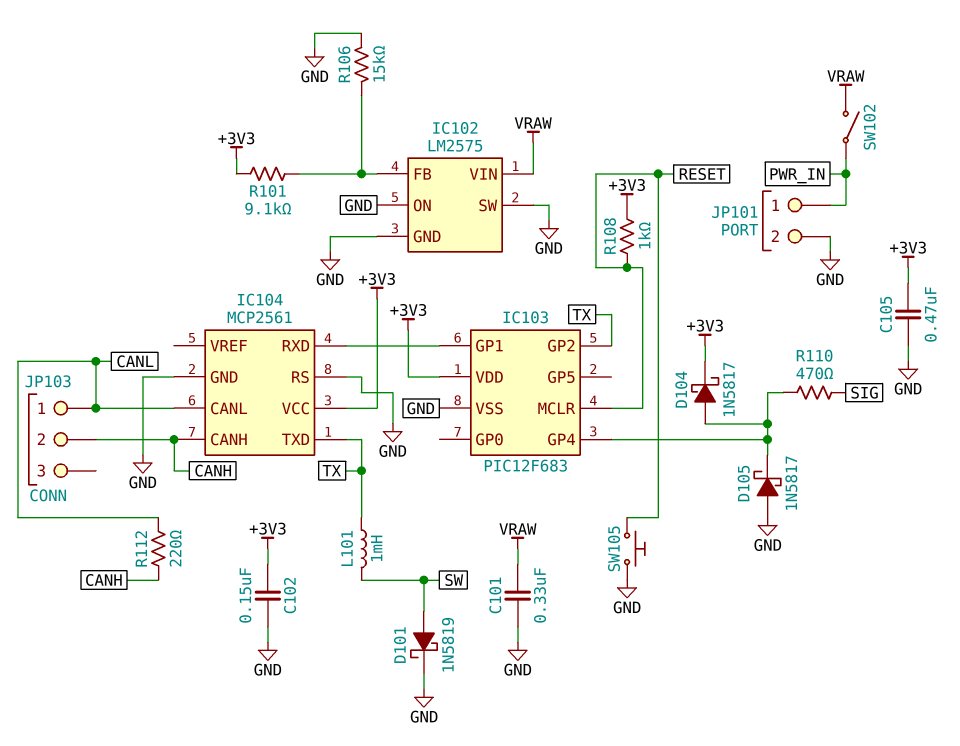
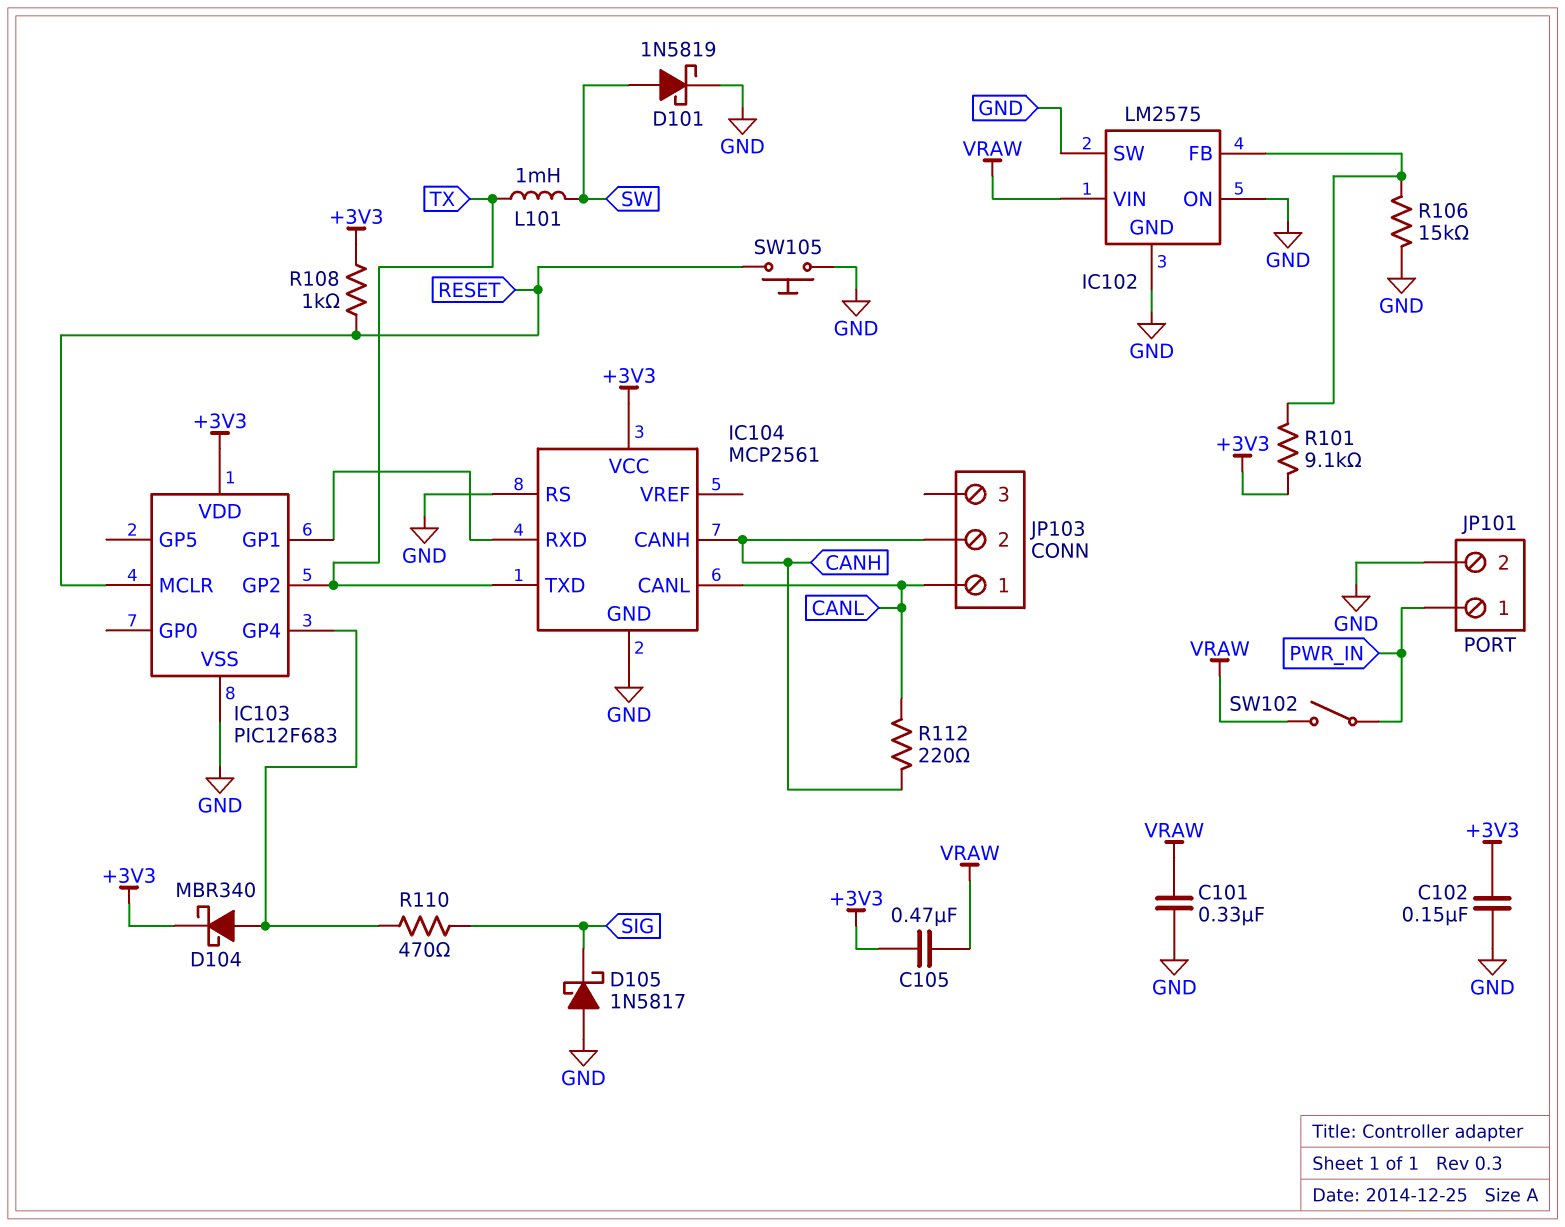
C105: 470nF (+3V3, GND) -> 470nF (+3V3, VRAW)
D104: schottky 1N5817 (A IC103/GP4, K +3V3) -> schottky MBR340 (A IC103/GP4, K +3V3)
D105: schottky 1N5817 (A GND, K IC103/GP4) -> schottky 1N5817 (A GND, K SIG)

